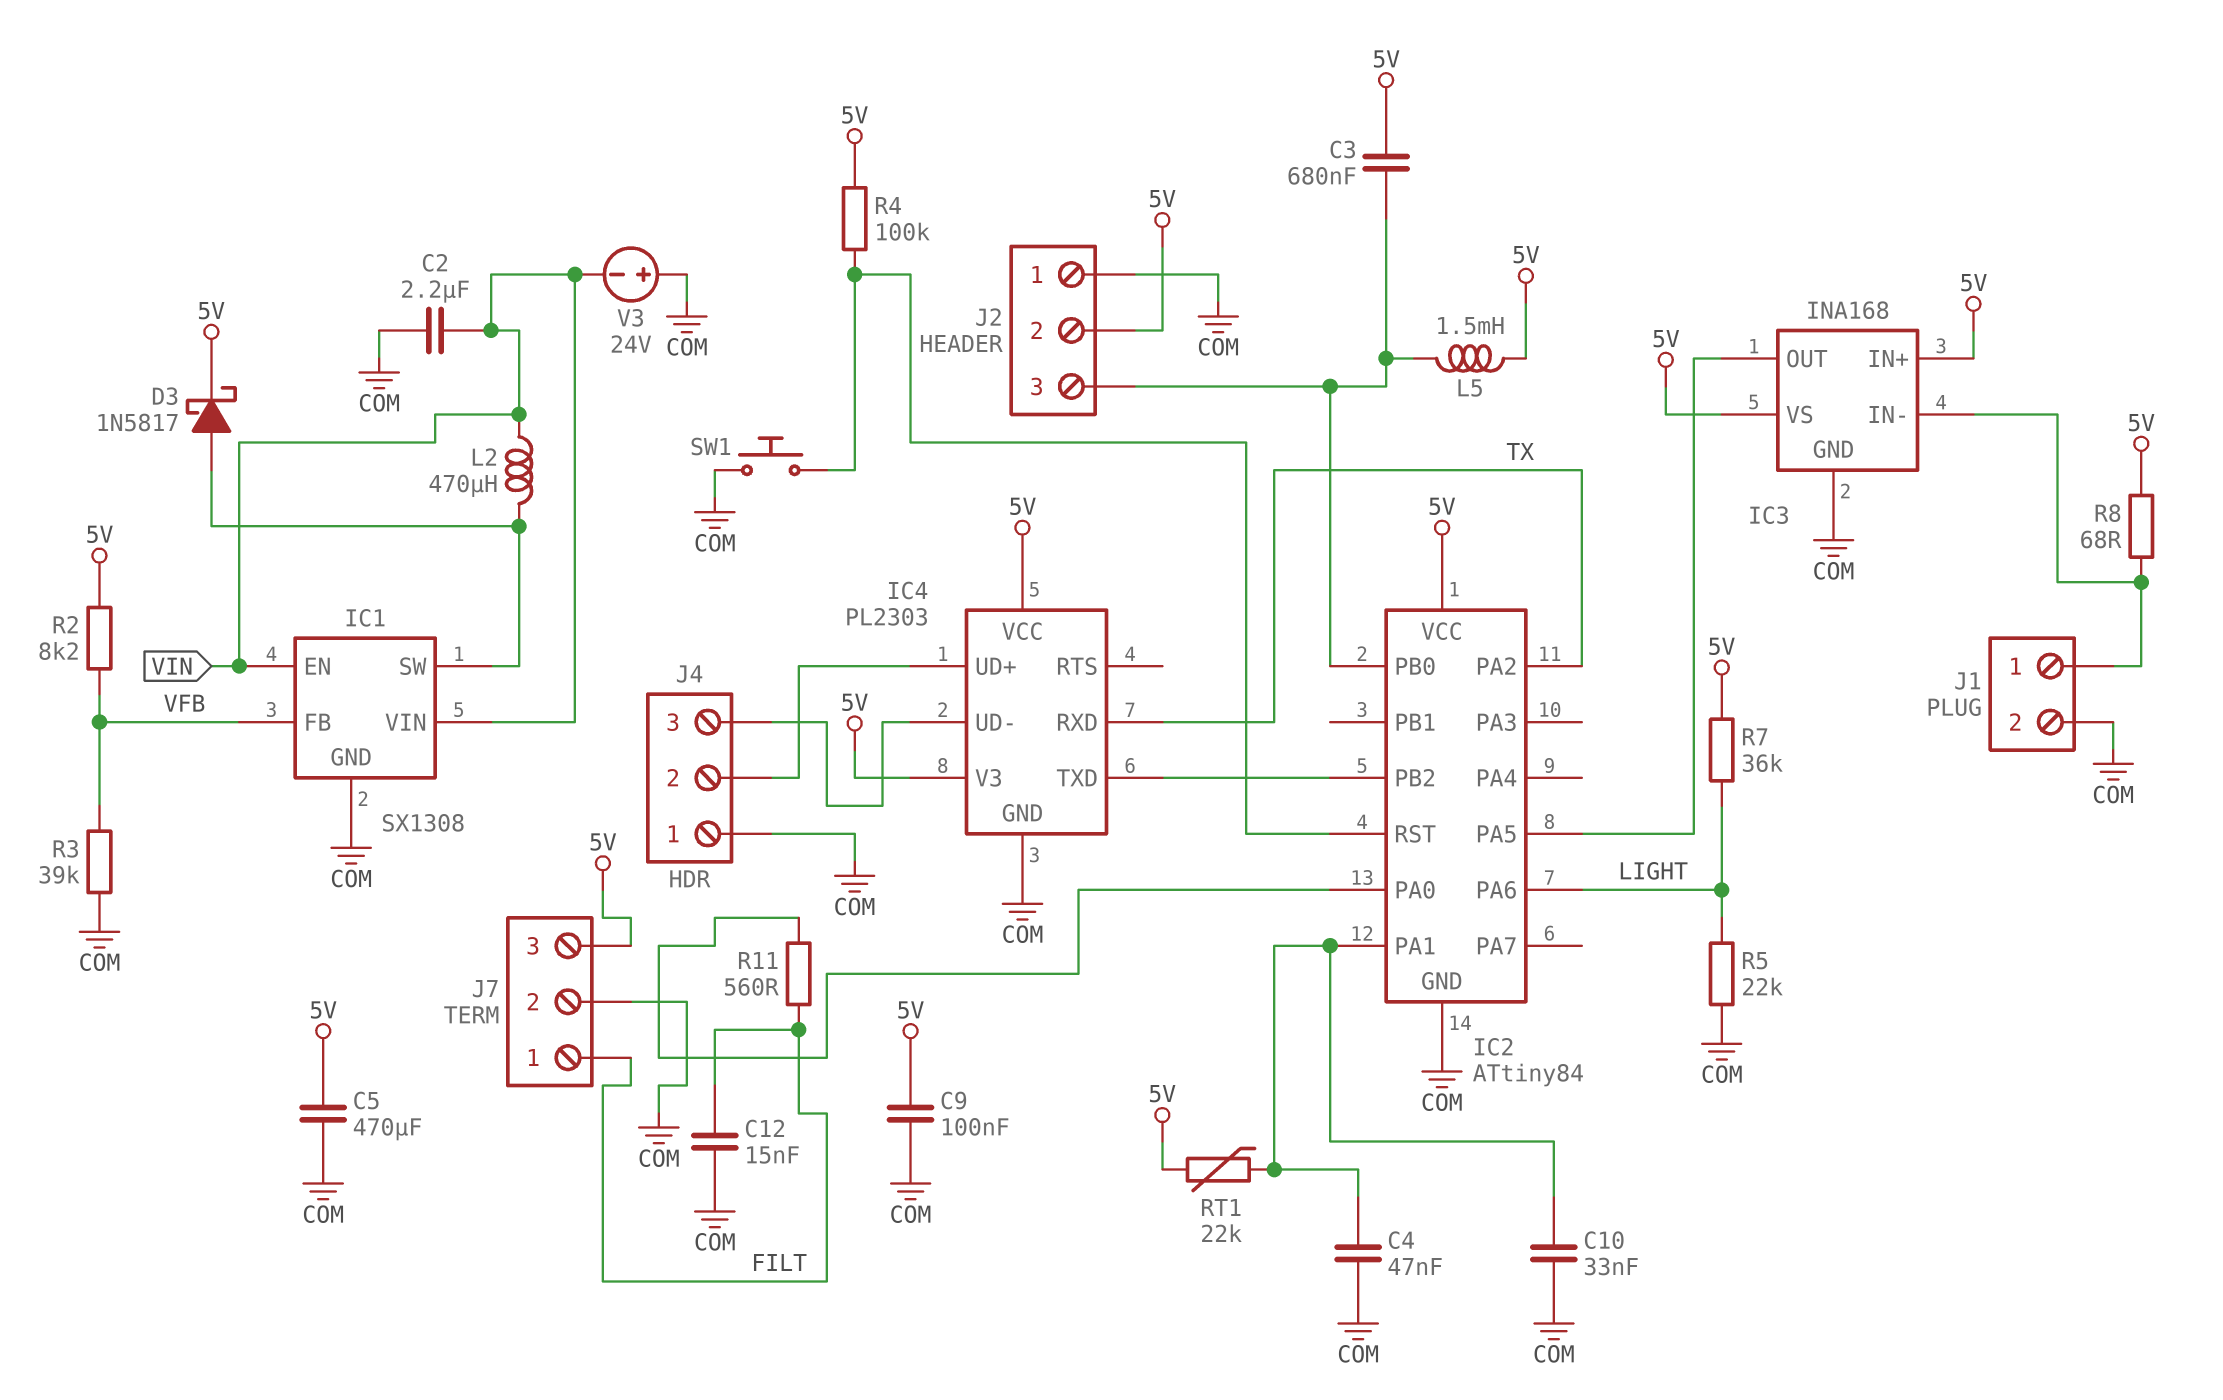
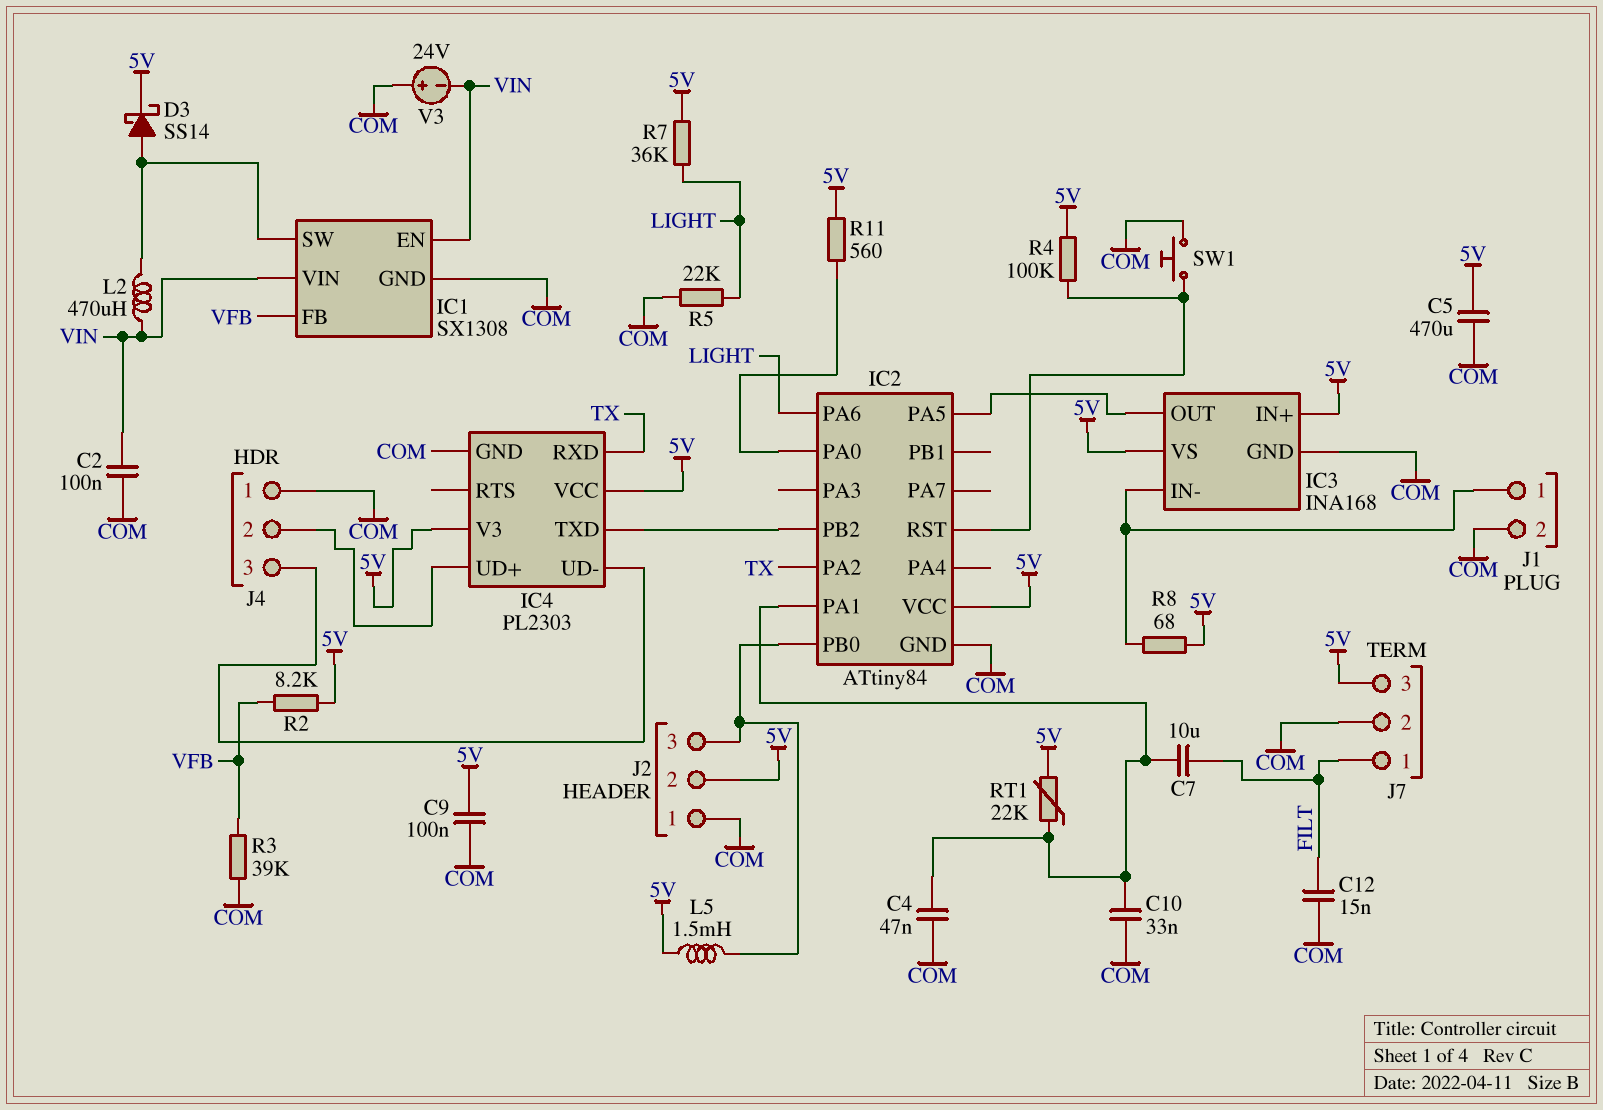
C2: 2.2uF (COM, VIN) -> 100nF (COM, VIN)
C3: 680nF (5V, IC2/PB0) -> none
C7: none -> 10uF (FILT, IC2/PA1)
D3: schottky 1N5817 (A IC1/SW, K 5V) -> schottky SS14 (A IC1/SW, K 5V)
R11: 560 (FILT, IC2/PA0) -> 560 (5V, IC2/PA0)

